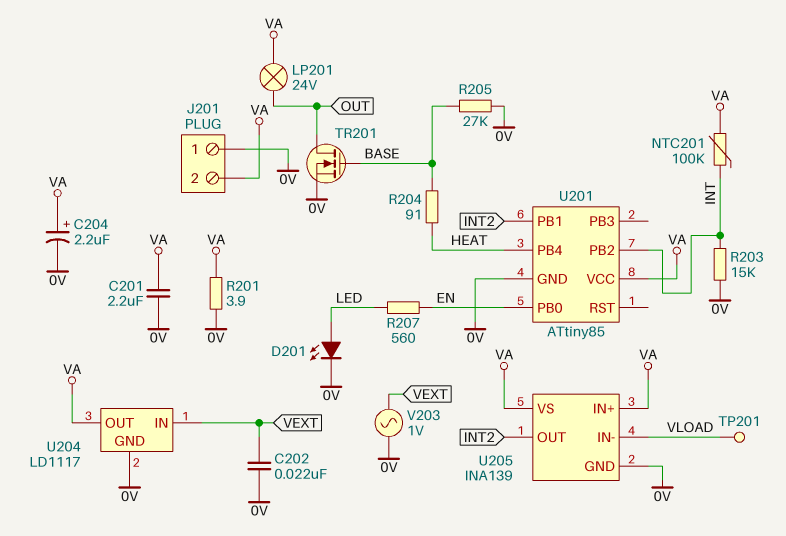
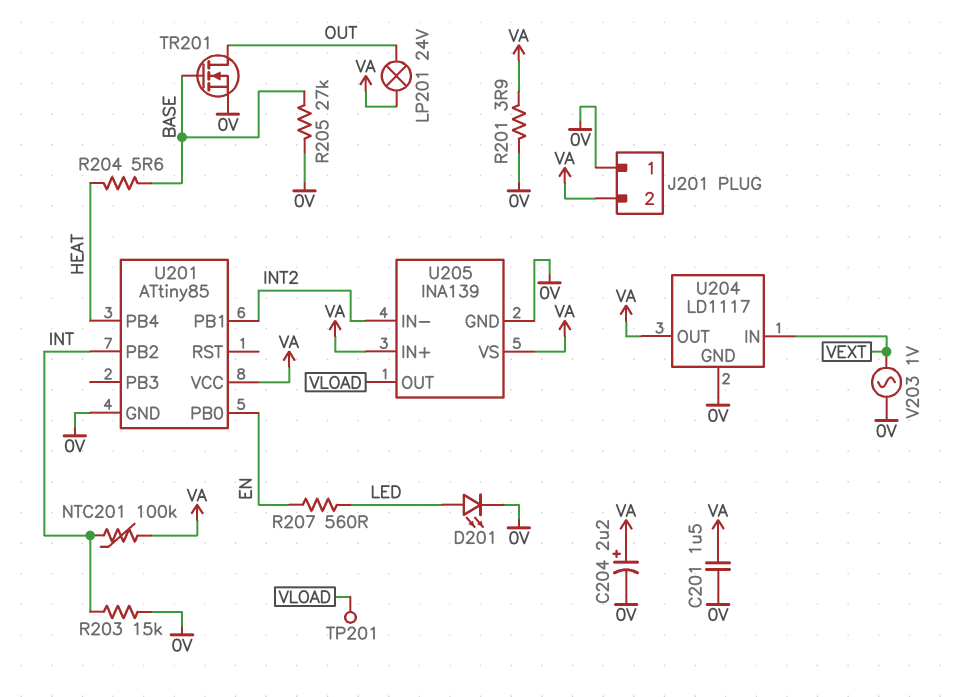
C201: 2.2uF (0V, VA) -> 1.5uF (0V, VA)
C202: 22nF (0V, VEXT) -> none
R204: 91 (BASE, HEAT) -> 5.6 (BASE, HEAT)
U205 pin IN-: VLOAD -> INT2
U205 pin OUT: INT2 -> VLOAD

